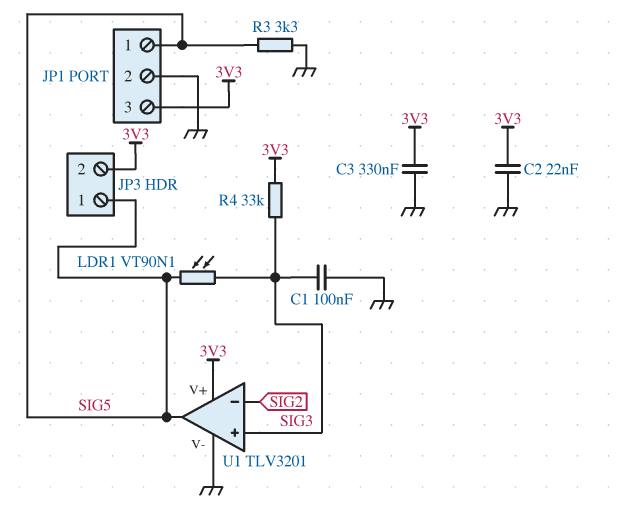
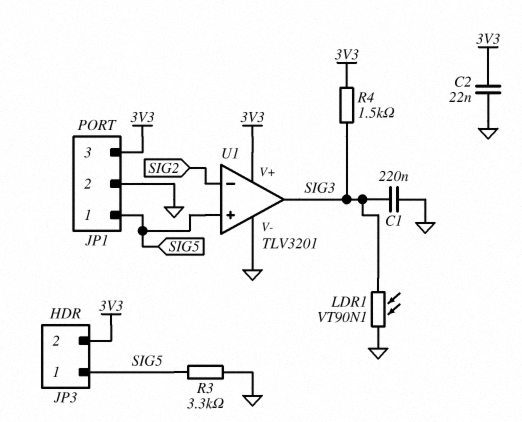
C1: 100nF (GND, SIG3) -> 220nF (GND, SIG3)
C3: 330nF (3V3, GND) -> none
LDR1: VT90N1 (SIG3, SIG5) -> VT90N1 (GND, SIG3)
R4: 33k (3V3, SIG3) -> 1.5k (3V3, SIG3)
U1 pin in+: SIG3 -> SIG5
U1 pin out: SIG5 -> SIG3

